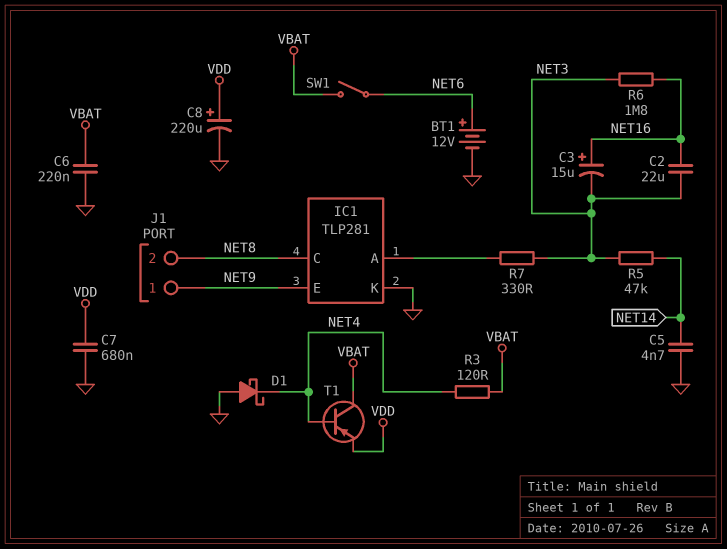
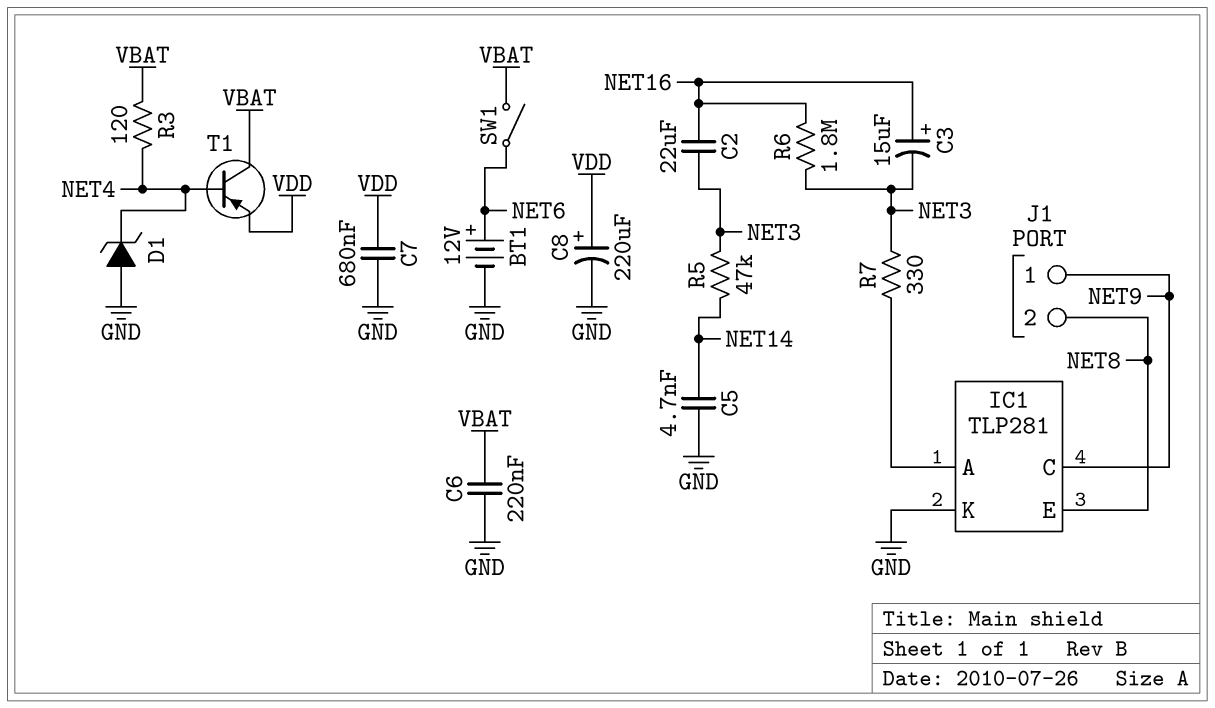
D1: schottky (A GND, K NET4) -> zener (A GND, K NET4)
IC1 pin C: NET8 -> NET9
IC1 pin E: NET9 -> NET8

